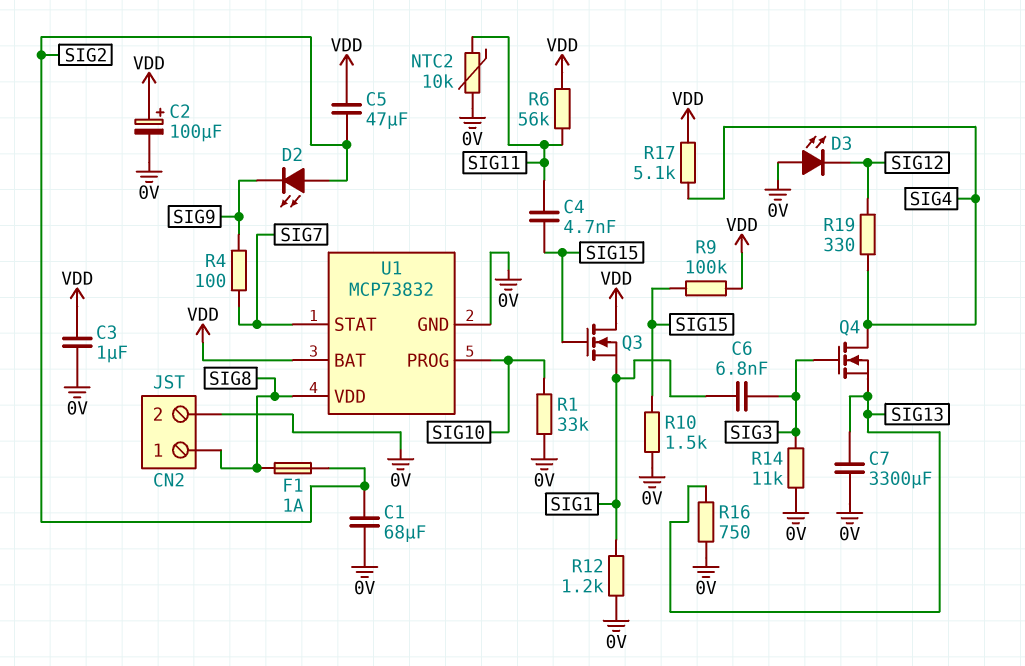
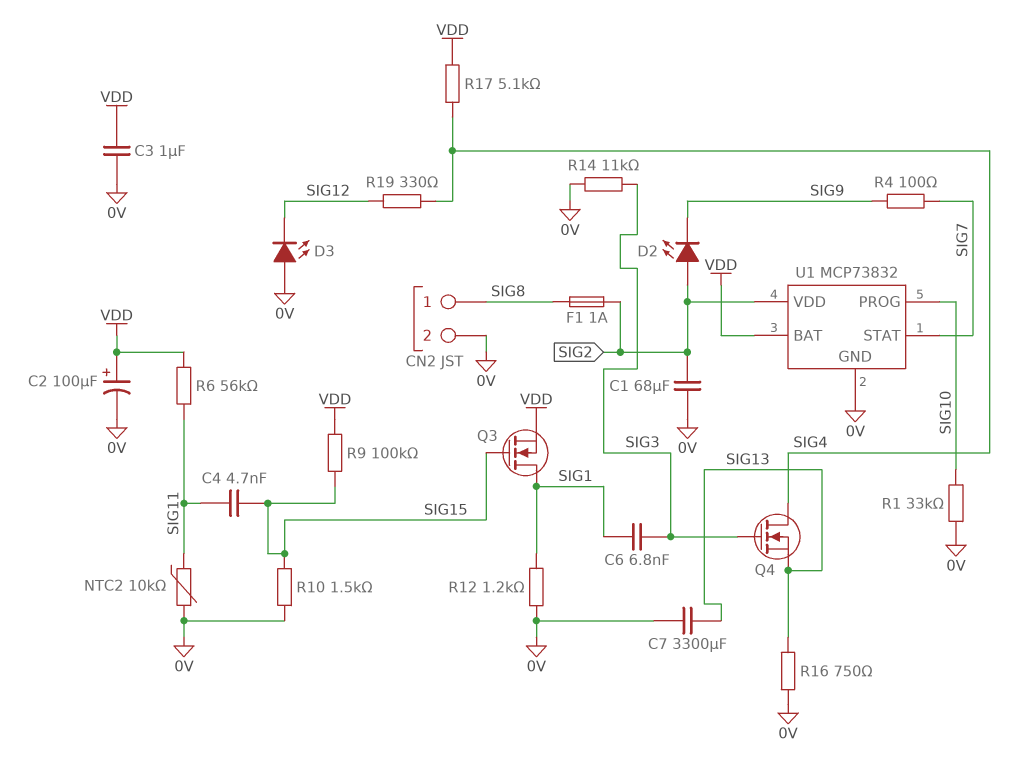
C5: 47uF (SIG2, VDD) -> none
Q3: NMOS (G SIG15, D VDD, S SIG1) -> NMOS (G SIG15, D SIG1, S VDD)
U1 pin VDD: SIG8 -> SIG2

